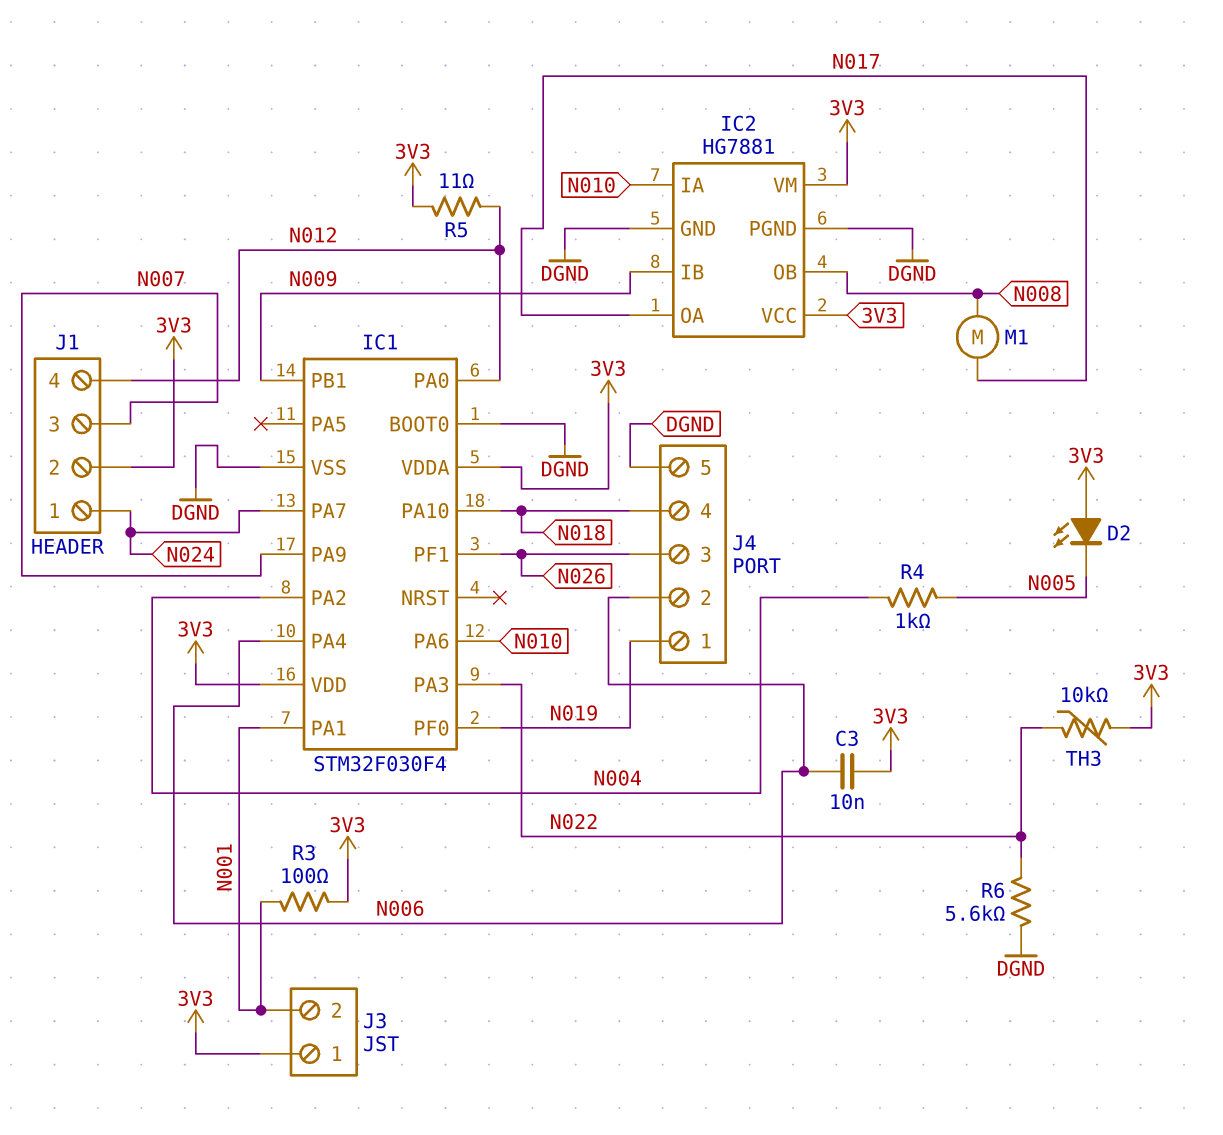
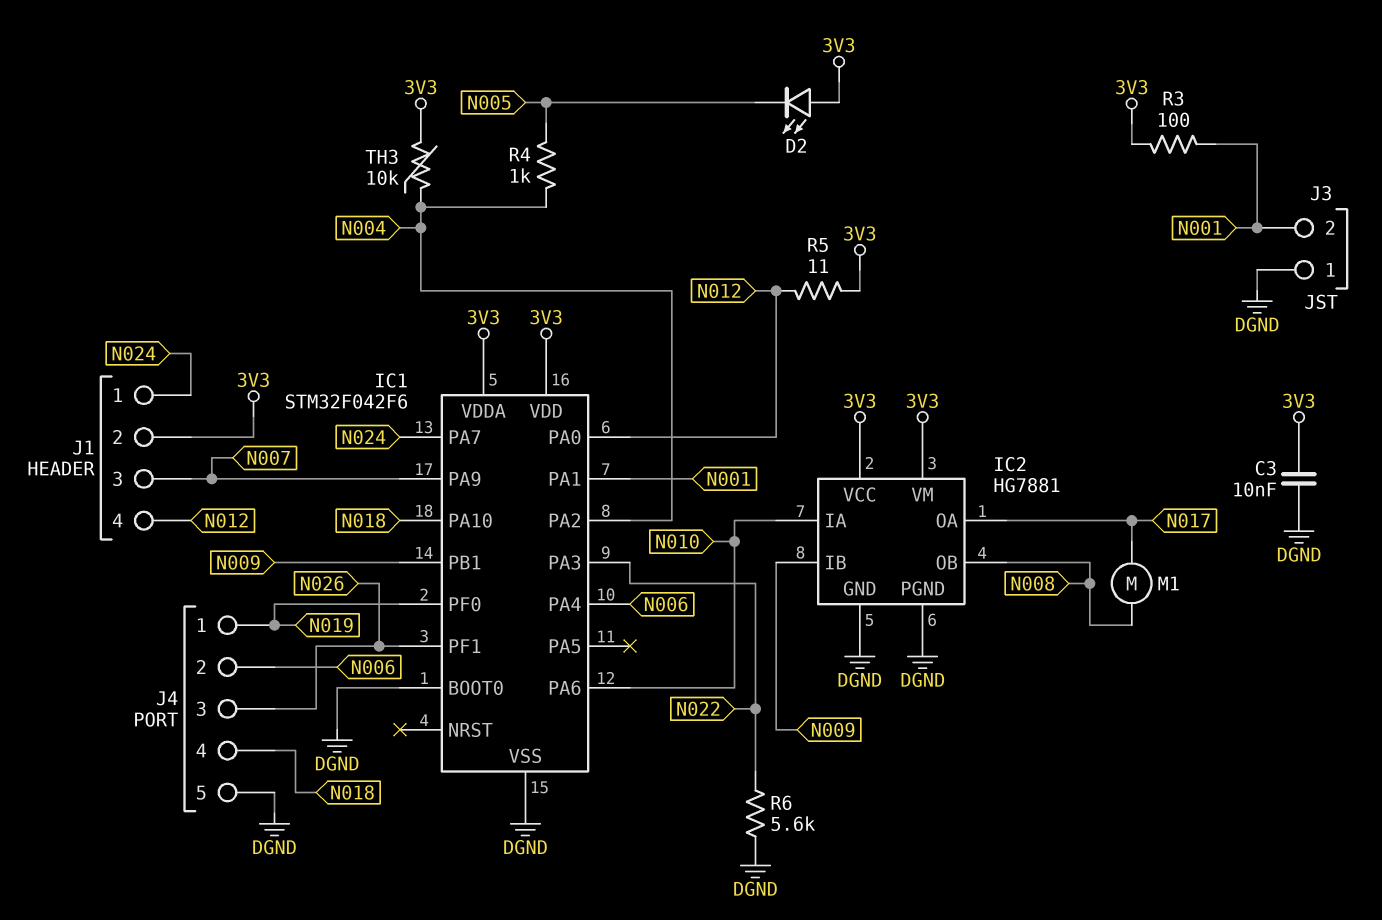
C3: 10nF (3V3, N006) -> 10nF (3V3, DGND)
IC1: STM32F030F4 -> STM32F042F6
J3 pin 1: 3V3 -> DGND
TH3: 10k (3V3, N022) -> 10k (3V3, N004)

